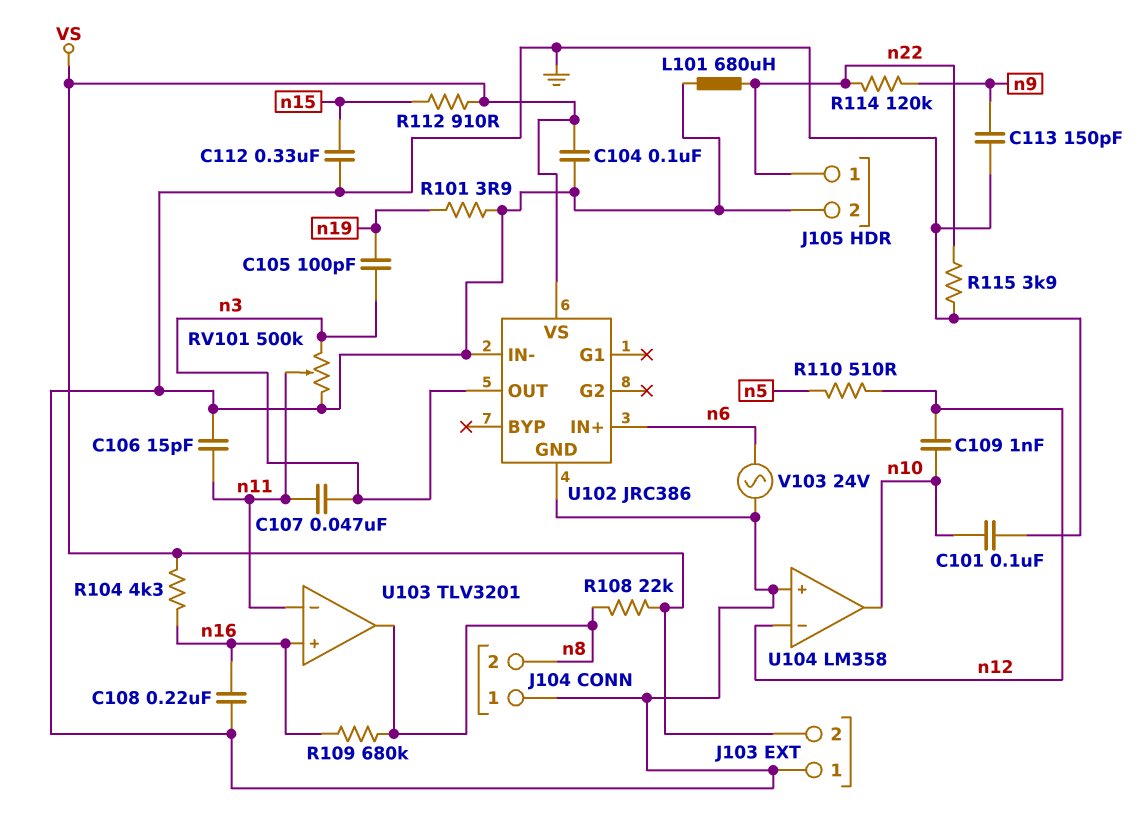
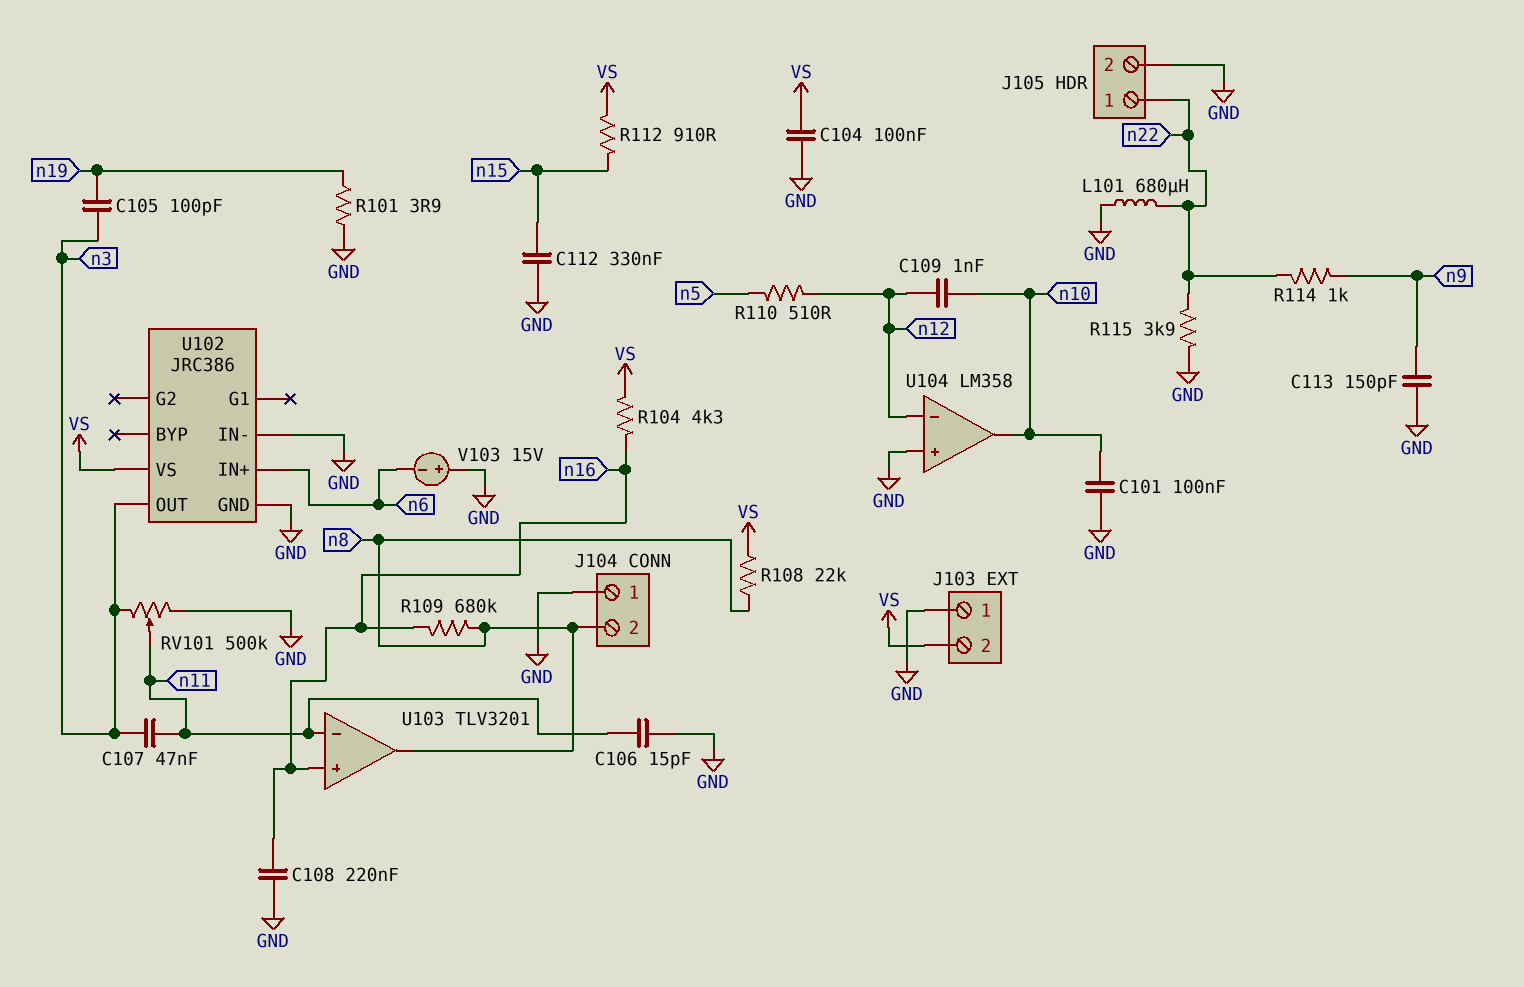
R114: 120k (n9, n22) -> 1k (n9, n22)
V103: AC 24V (GND, n6) -> 15V (plus GND, minus n6)

